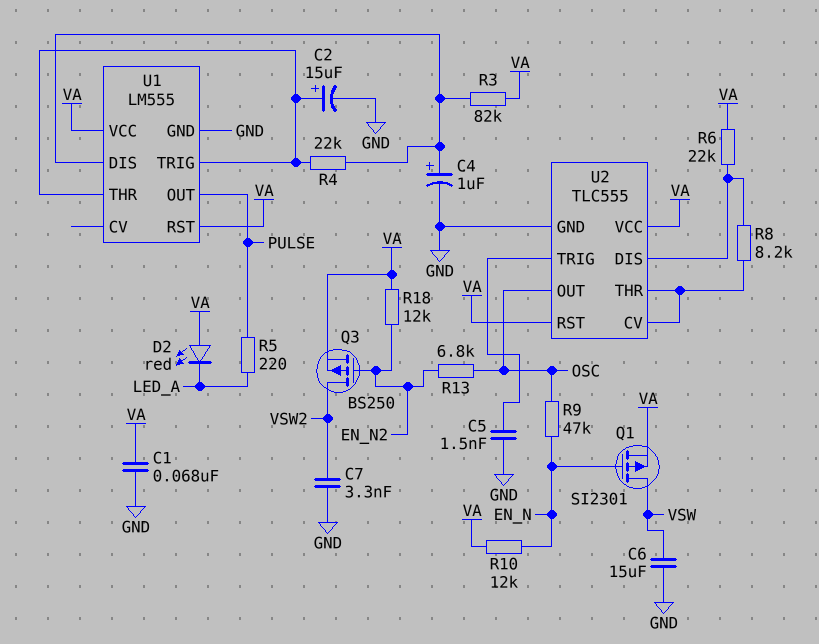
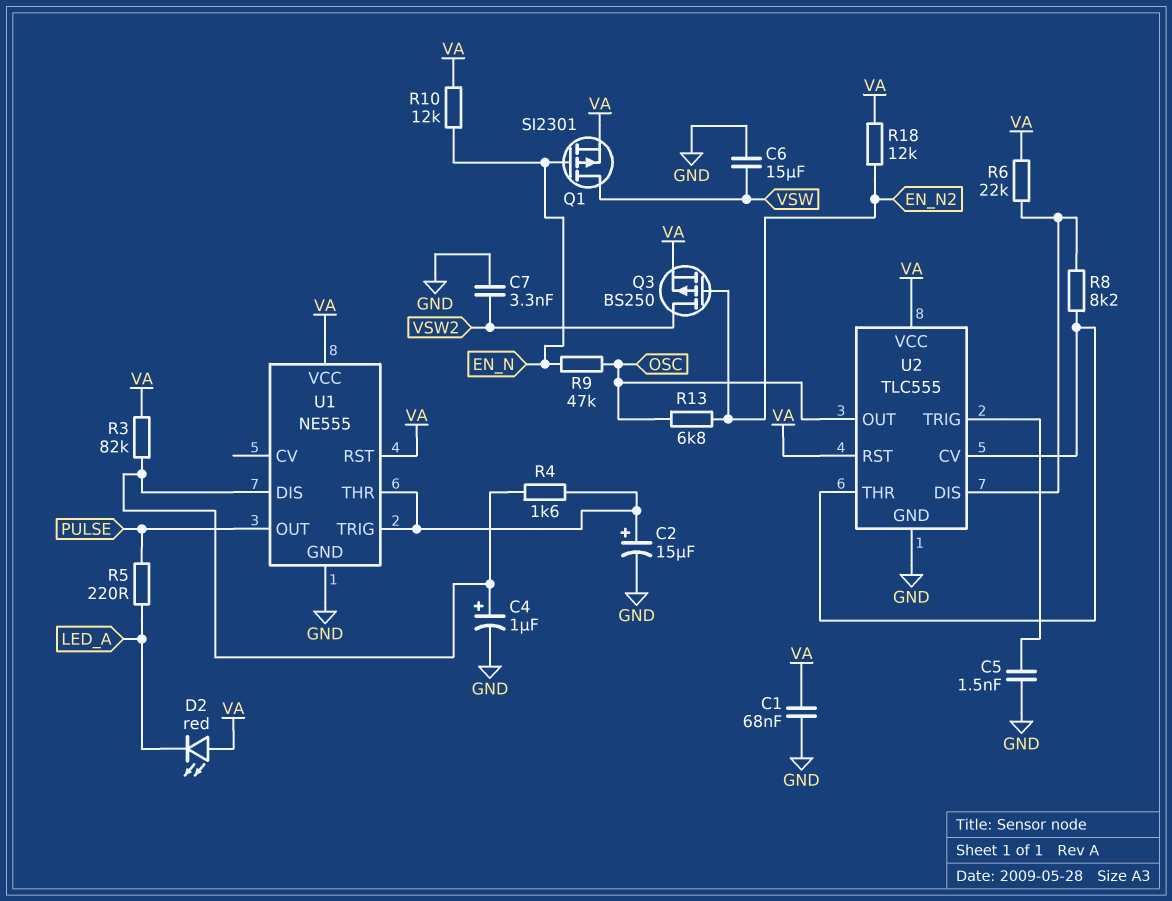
R4: 22k (U1/DIS, U1/THR) -> 1.6k (U1/DIS, U1/THR)
U1: LM555 -> NE555

